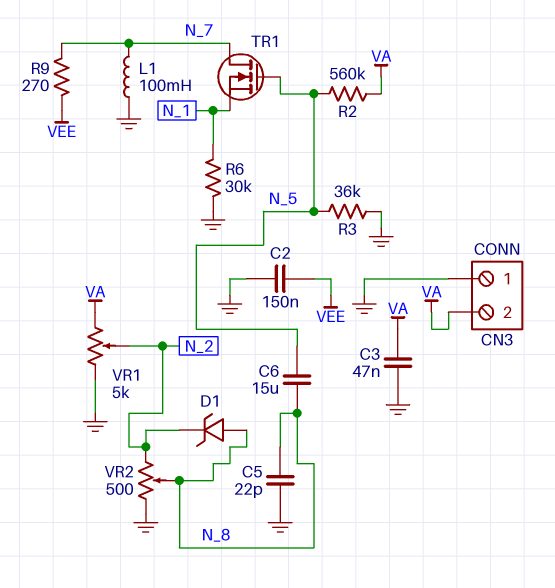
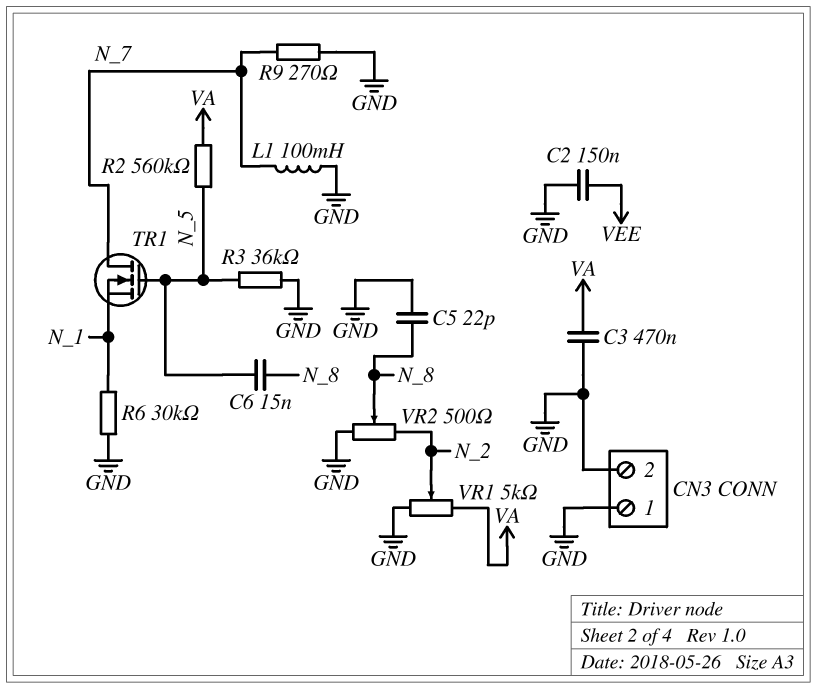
C3: 47nF (GND, VA) -> 470nF (GND, VA)
C6: 15uF (N_5, N_8) -> 15nF (N_5, N_8)
CN3 pin 2: VA -> GND
D1: zener (A N_8, K N_2) -> none
R9: 270 (N_7, VEE) -> 270 (GND, N_7)

